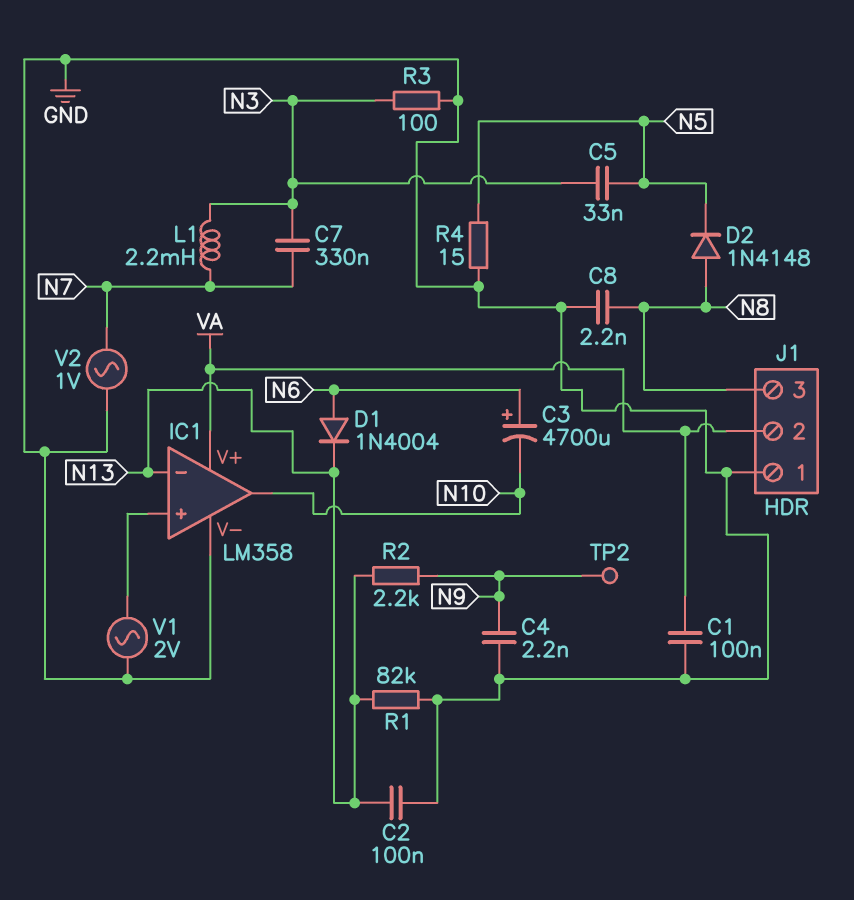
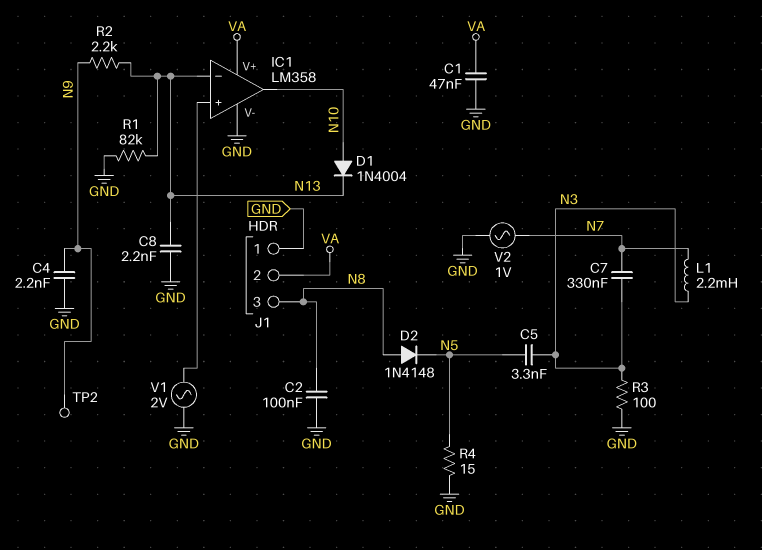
C1: 100nF (GND, VA) -> 47nF (GND, VA)
C2: 100nF (GND, N13) -> 100nF (GND, N8)
C3: 4700uF (plus N6, minus N10) -> none
C5: 33nF (N3, N5) -> 3.3nF (N3, N5)
C8: 2.2nF (GND, N8) -> 2.2nF (GND, N13)
D1: diode 1N4004 (A N6, K N13) -> diode 1N4004 (A N10, K N13)

